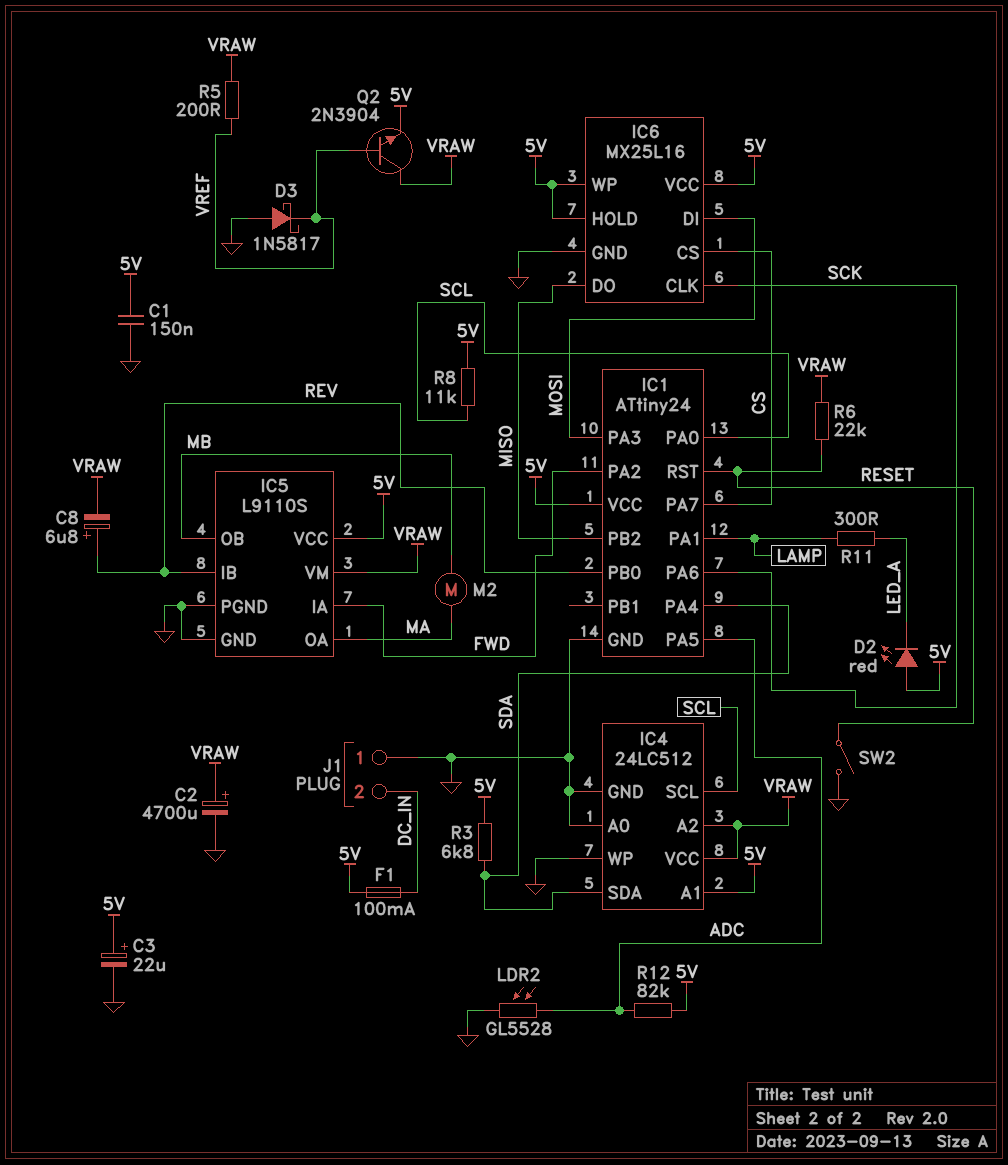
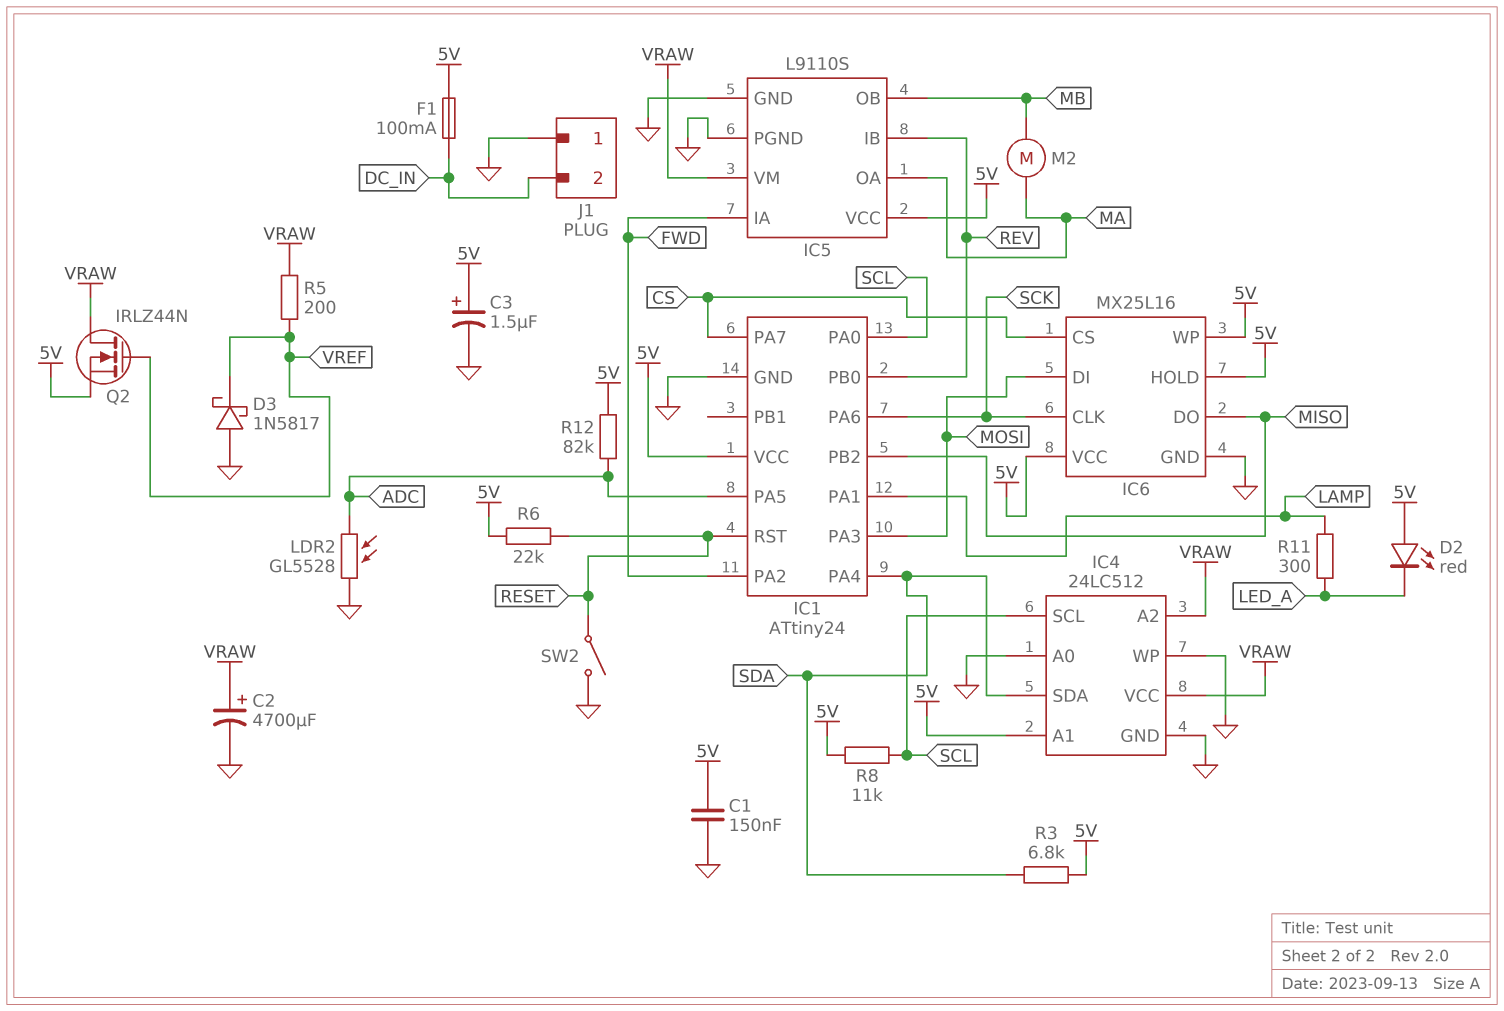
C3: 22uF (plus 5V, minus GND) -> 1.5uF (plus 5V, minus GND)
C8: 6.8uF (plus REV, minus VRAW) -> none
Q2: NPN 2N3904 (B VREF, C VRAW, E 5V) -> NMOS IRLZ44N (G VREF, D VRAW, S 5V)
R6: 22k (RESET, VRAW) -> 22k (5V, RESET)

